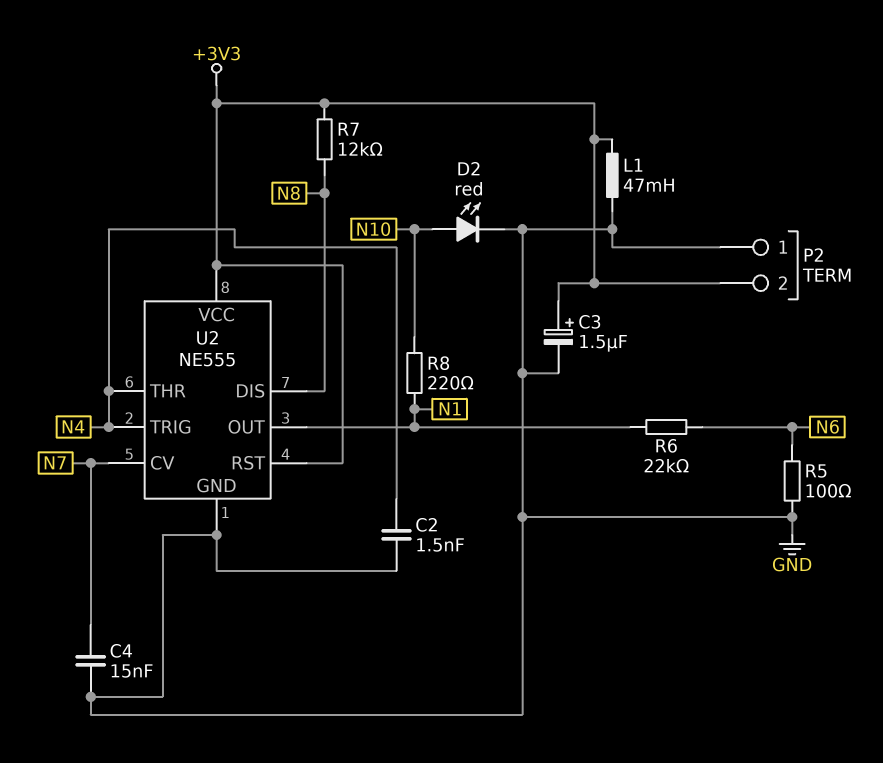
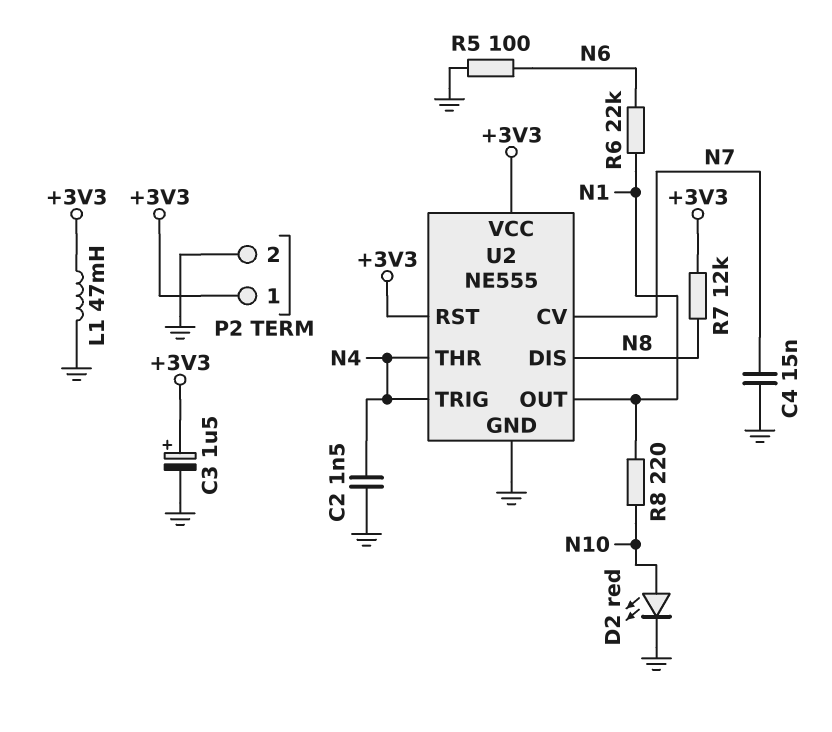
P2 pin 1: GND -> +3V3
P2 pin 2: +3V3 -> GND

